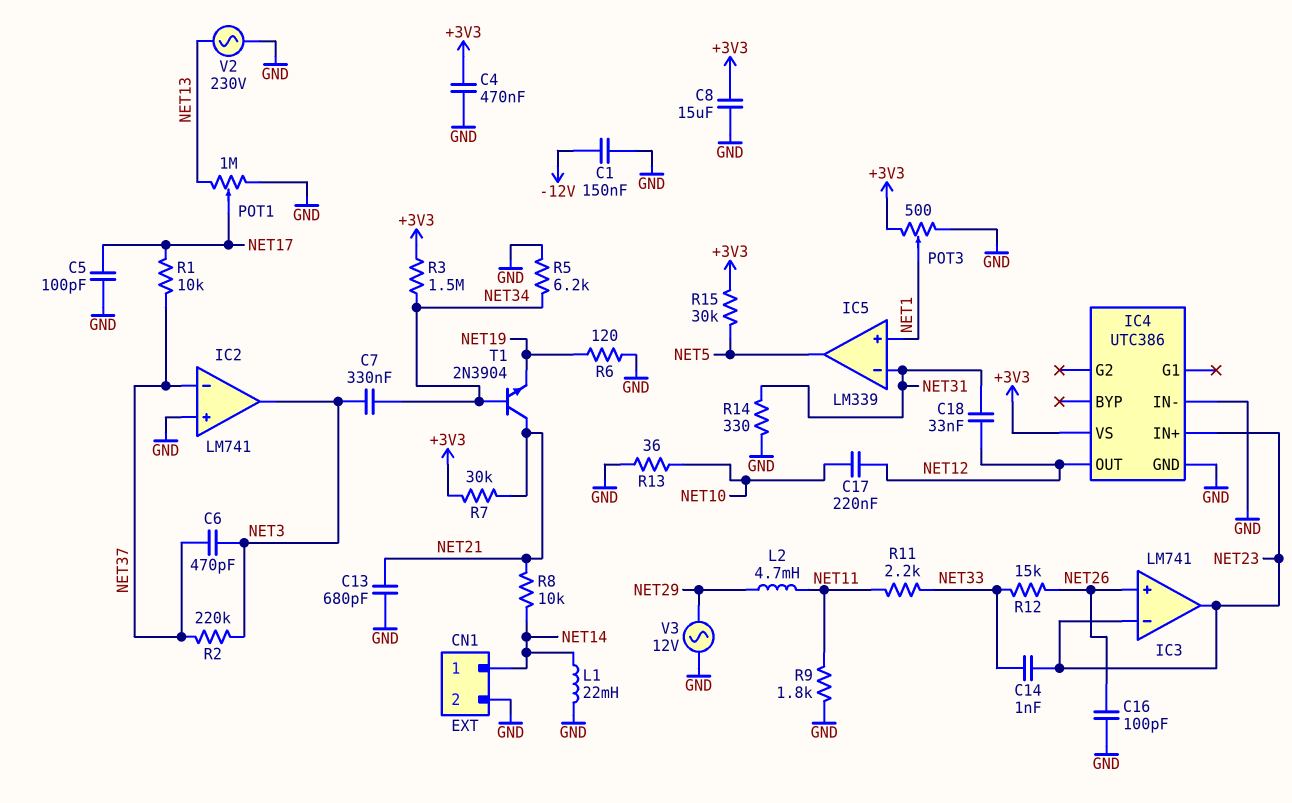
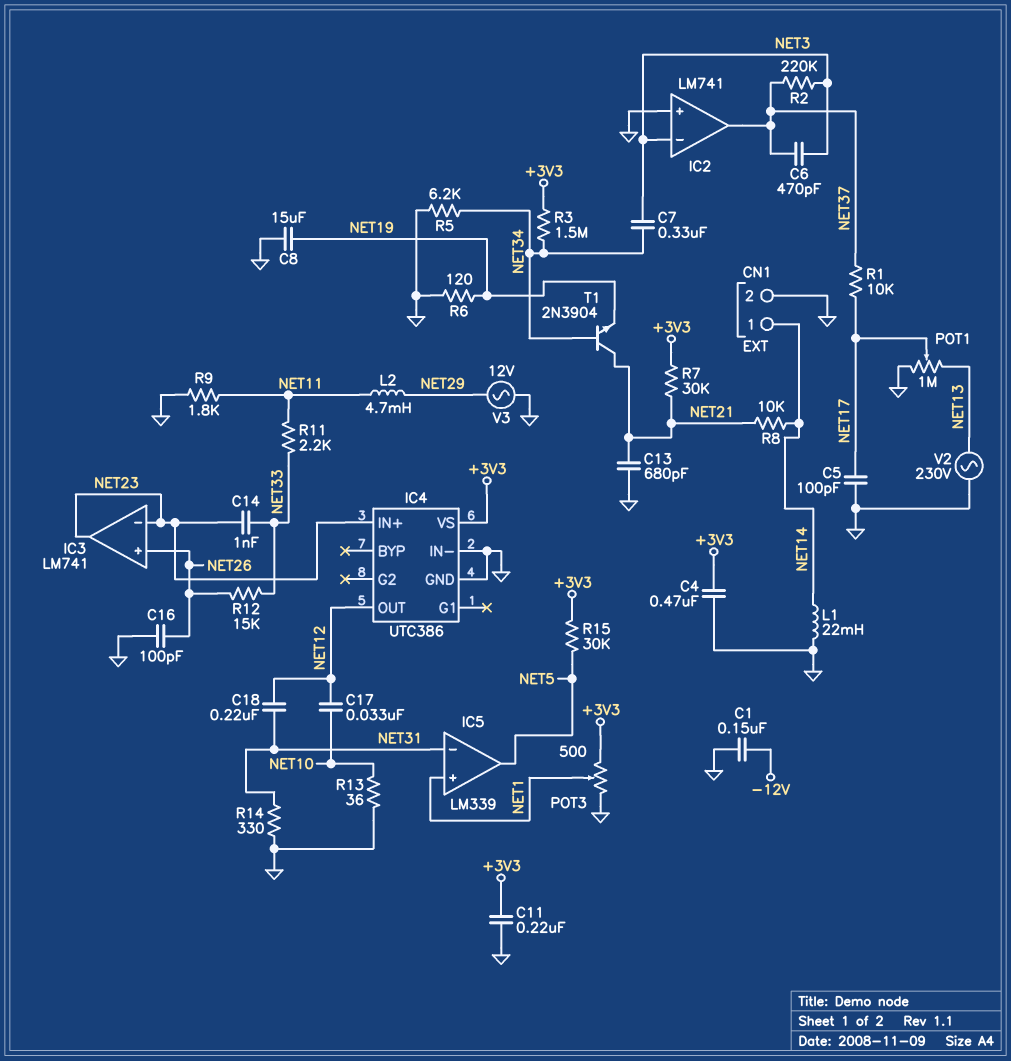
C8: 15uF (+3V3, GND) -> 15uF (GND, NET19)
C11: none -> 220nF (+3V3, GND)
C17: 220nF (NET10, NET12) -> 33nF (NET10, NET12)
C18: 33nF (NET12, NET31) -> 220nF (NET12, NET31)
IC2 pin in-: NET37 -> NET3
IC2 pin out: NET3 -> NET37

